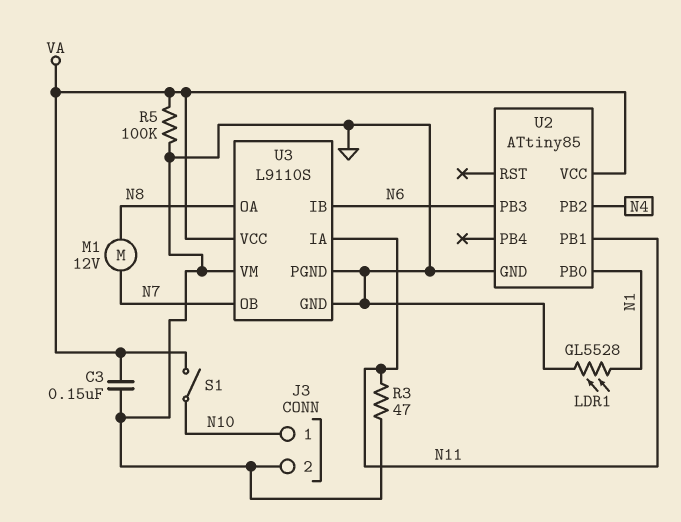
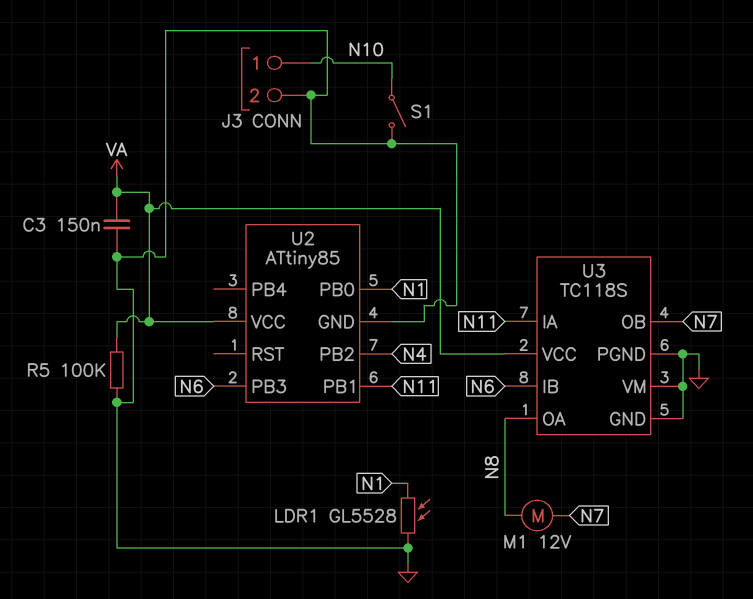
R3: 47 (GND, N11) -> none
S1: switch (N10, VA) -> switch (GND, N10)
U3: L9110S -> TC118S

